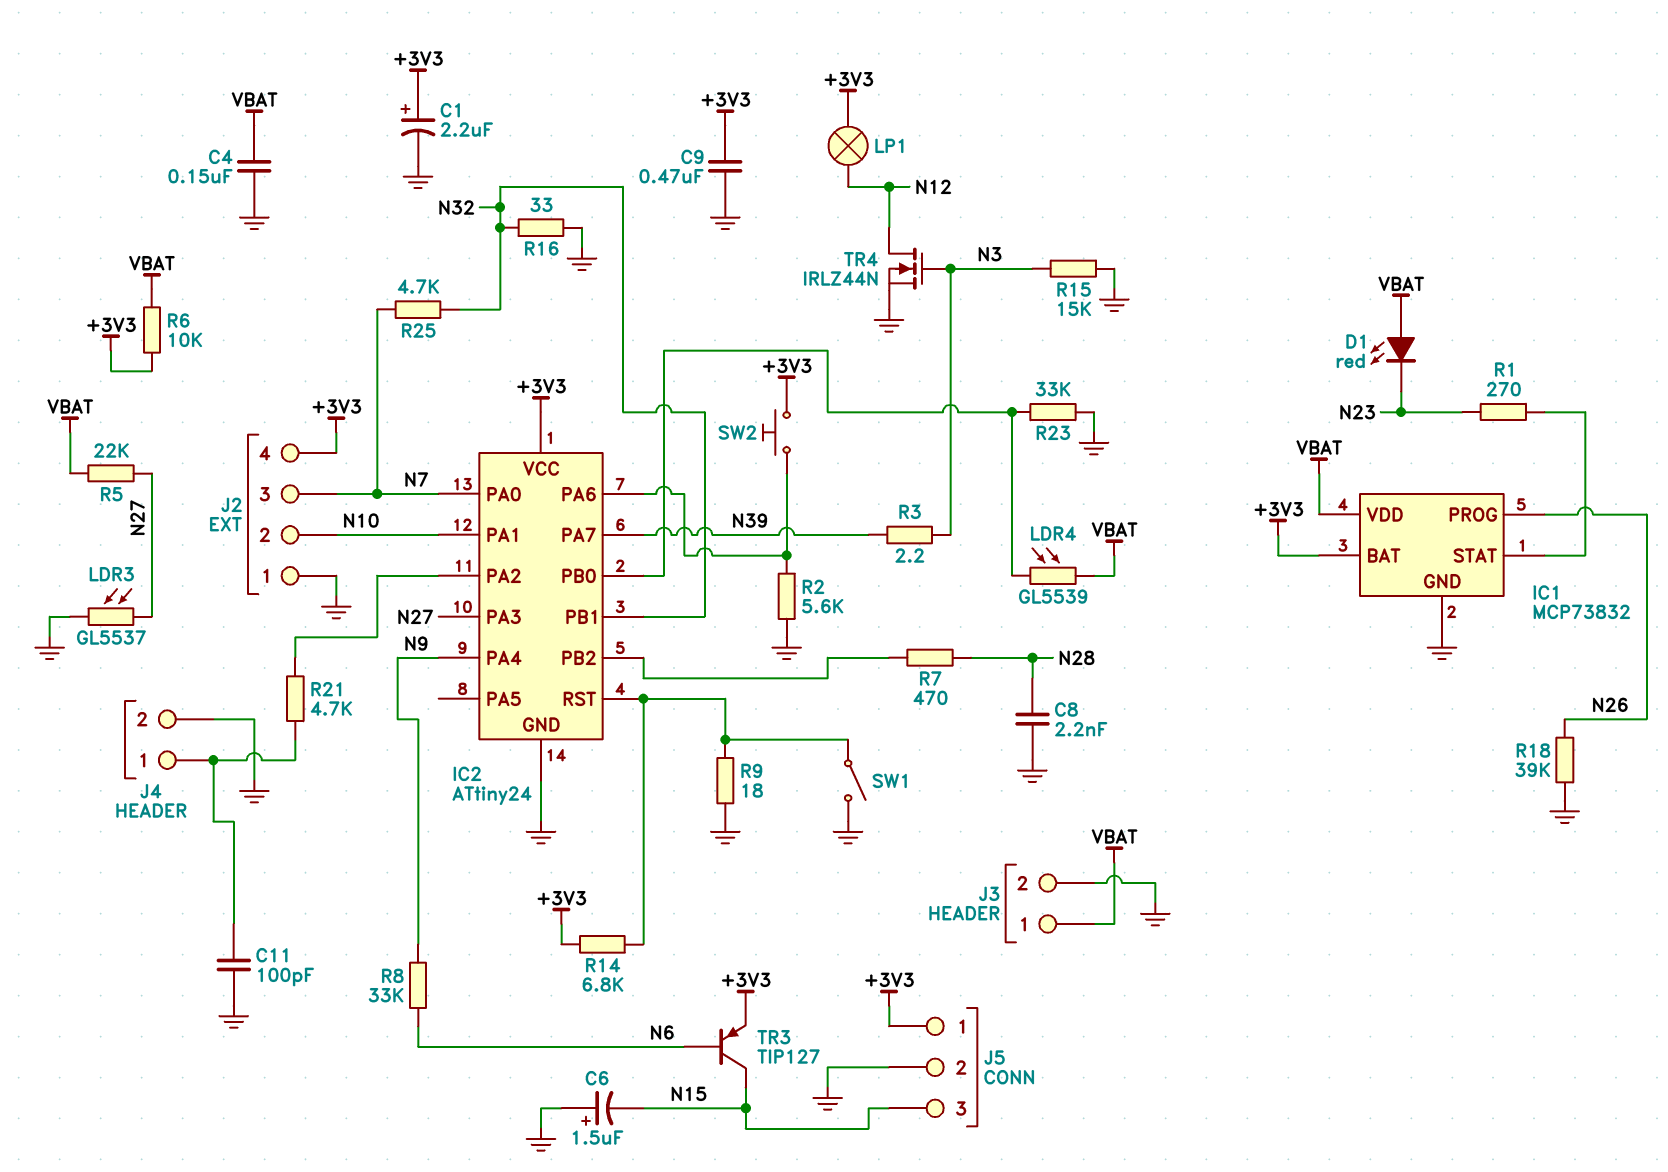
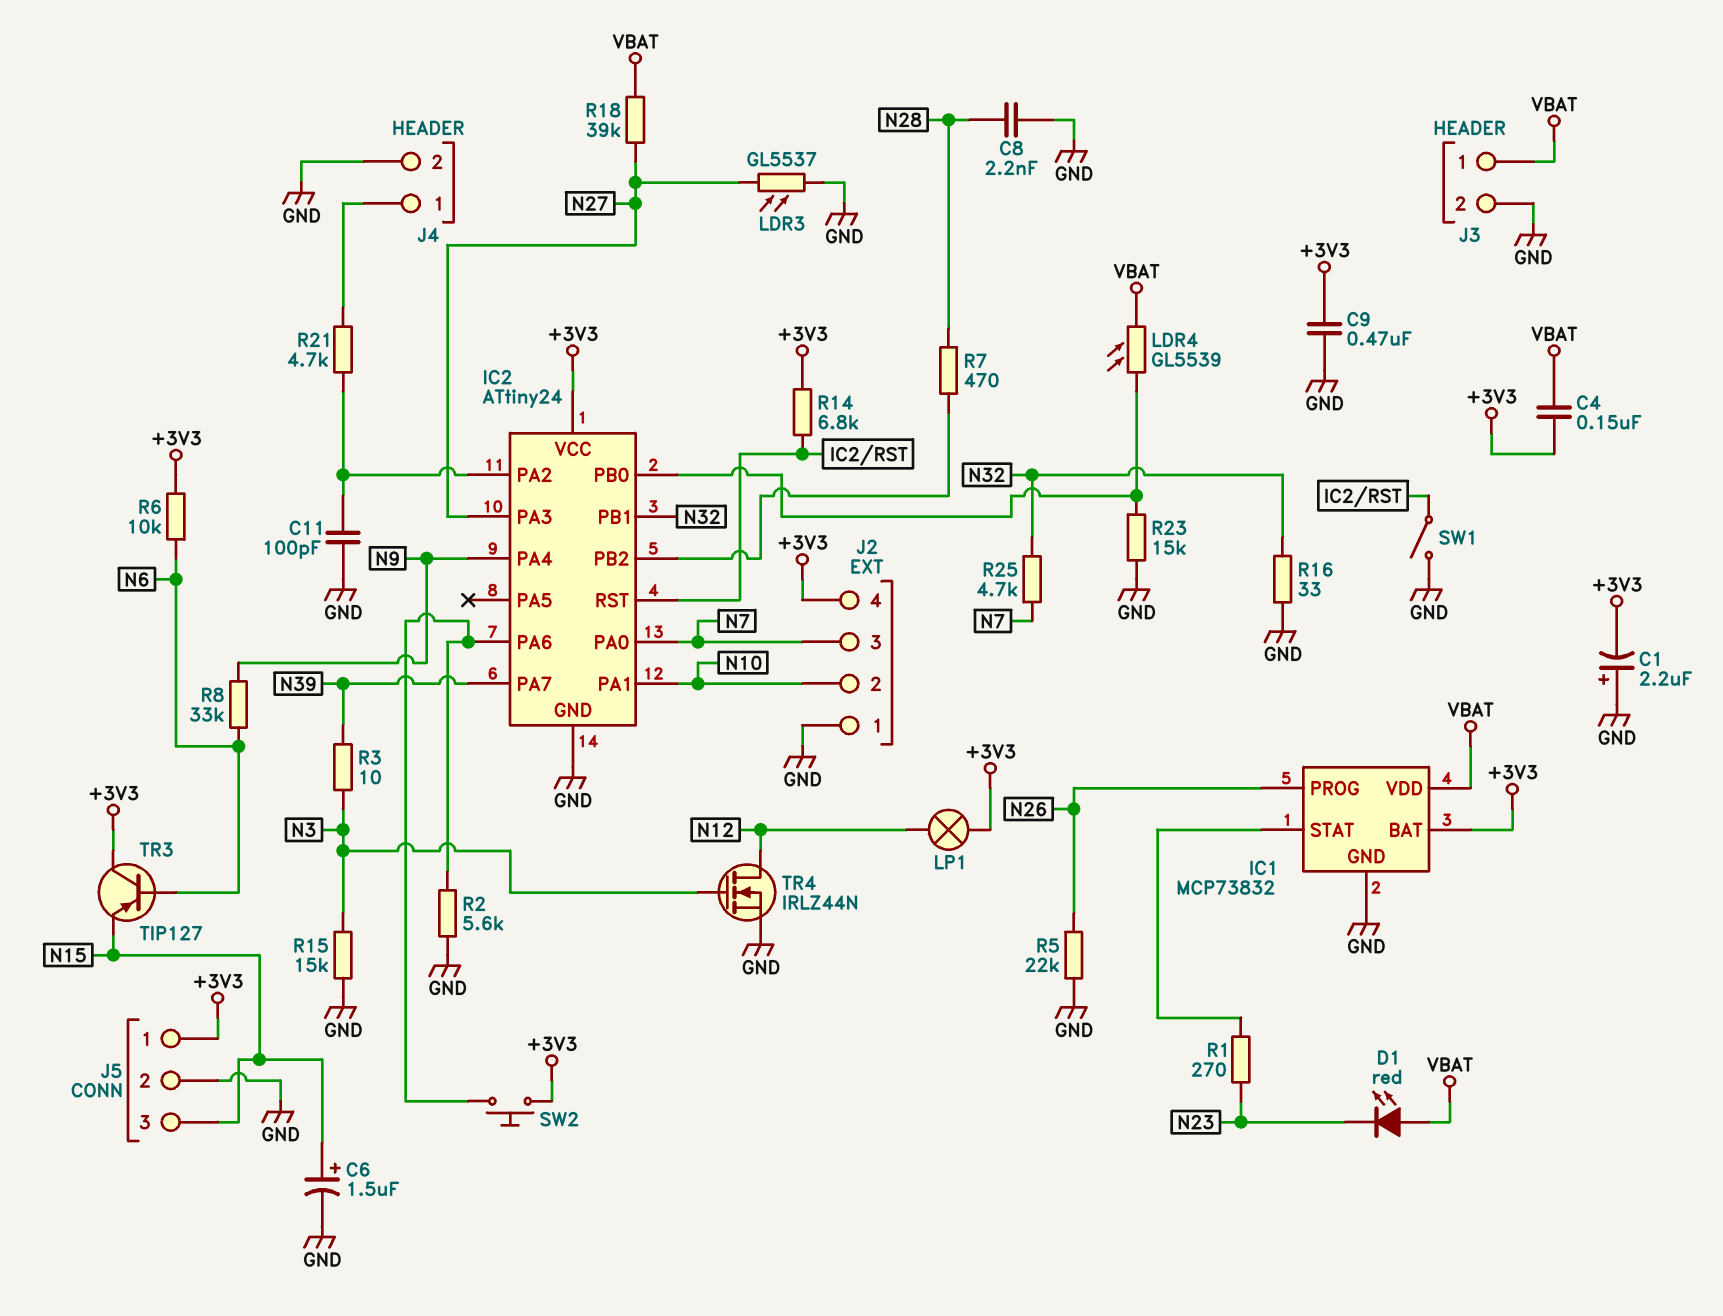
C1: 2.2uF (plus +3V3, minus GND) -> 2.2uF (plus GND, minus +3V3)
C4: 150nF (GND, VBAT) -> 150nF (+3V3, VBAT)
C6: 1.5uF (plus GND, minus N15) -> 1.5uF (plus N15, minus GND)
C11: 100pF (GND, J4/1) -> 100pF (GND, IC2/PA2)
R3: 2.2 (N3, N39) -> 10 (N3, N39)
R5: 22k (N27, VBAT) -> 22k (GND, N26)
R6: 10k (+3V3, VBAT) -> 10k (+3V3, N6)
R9: 18 (GND, IC2/RST) -> none
R18: 39k (GND, N26) -> 39k (N27, VBAT)
R23: 33k (GND, IC2/PB0) -> 15k (GND, IC2/PB0)
TR3: PNP TIP127 (B N6, C N15, E +3V3) -> PNP TIP127 (B N6, C +3V3, E N15)

